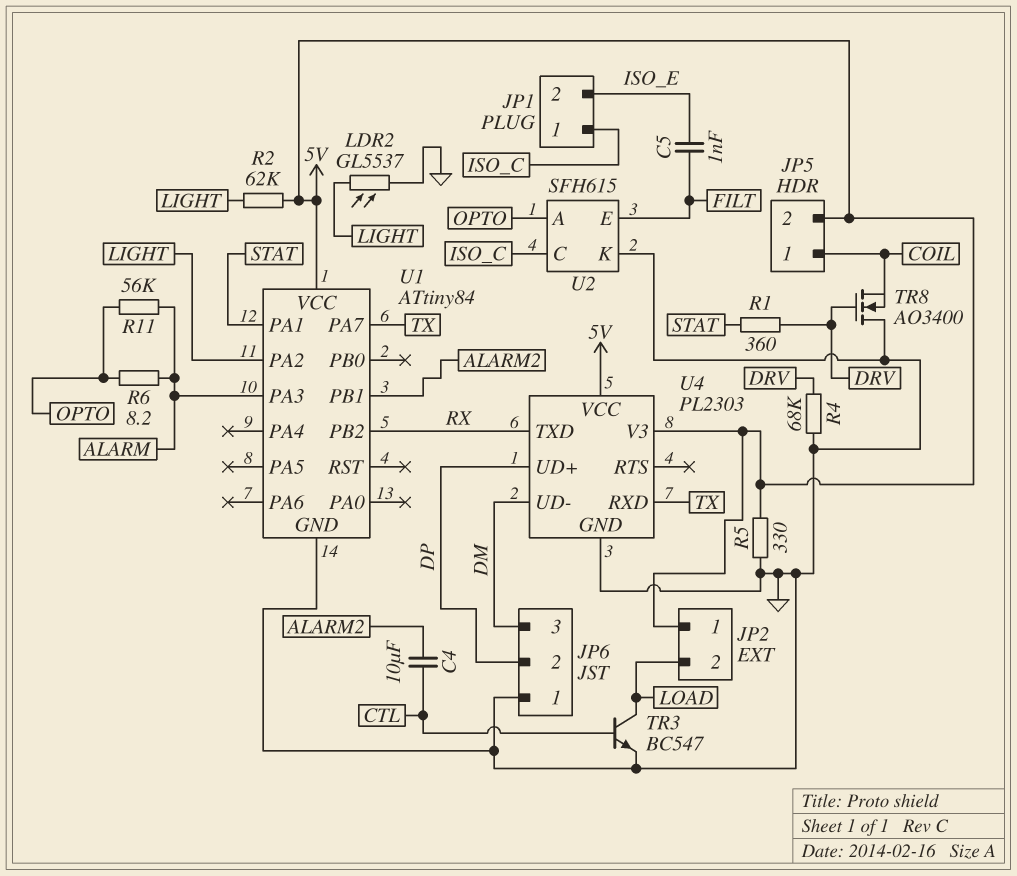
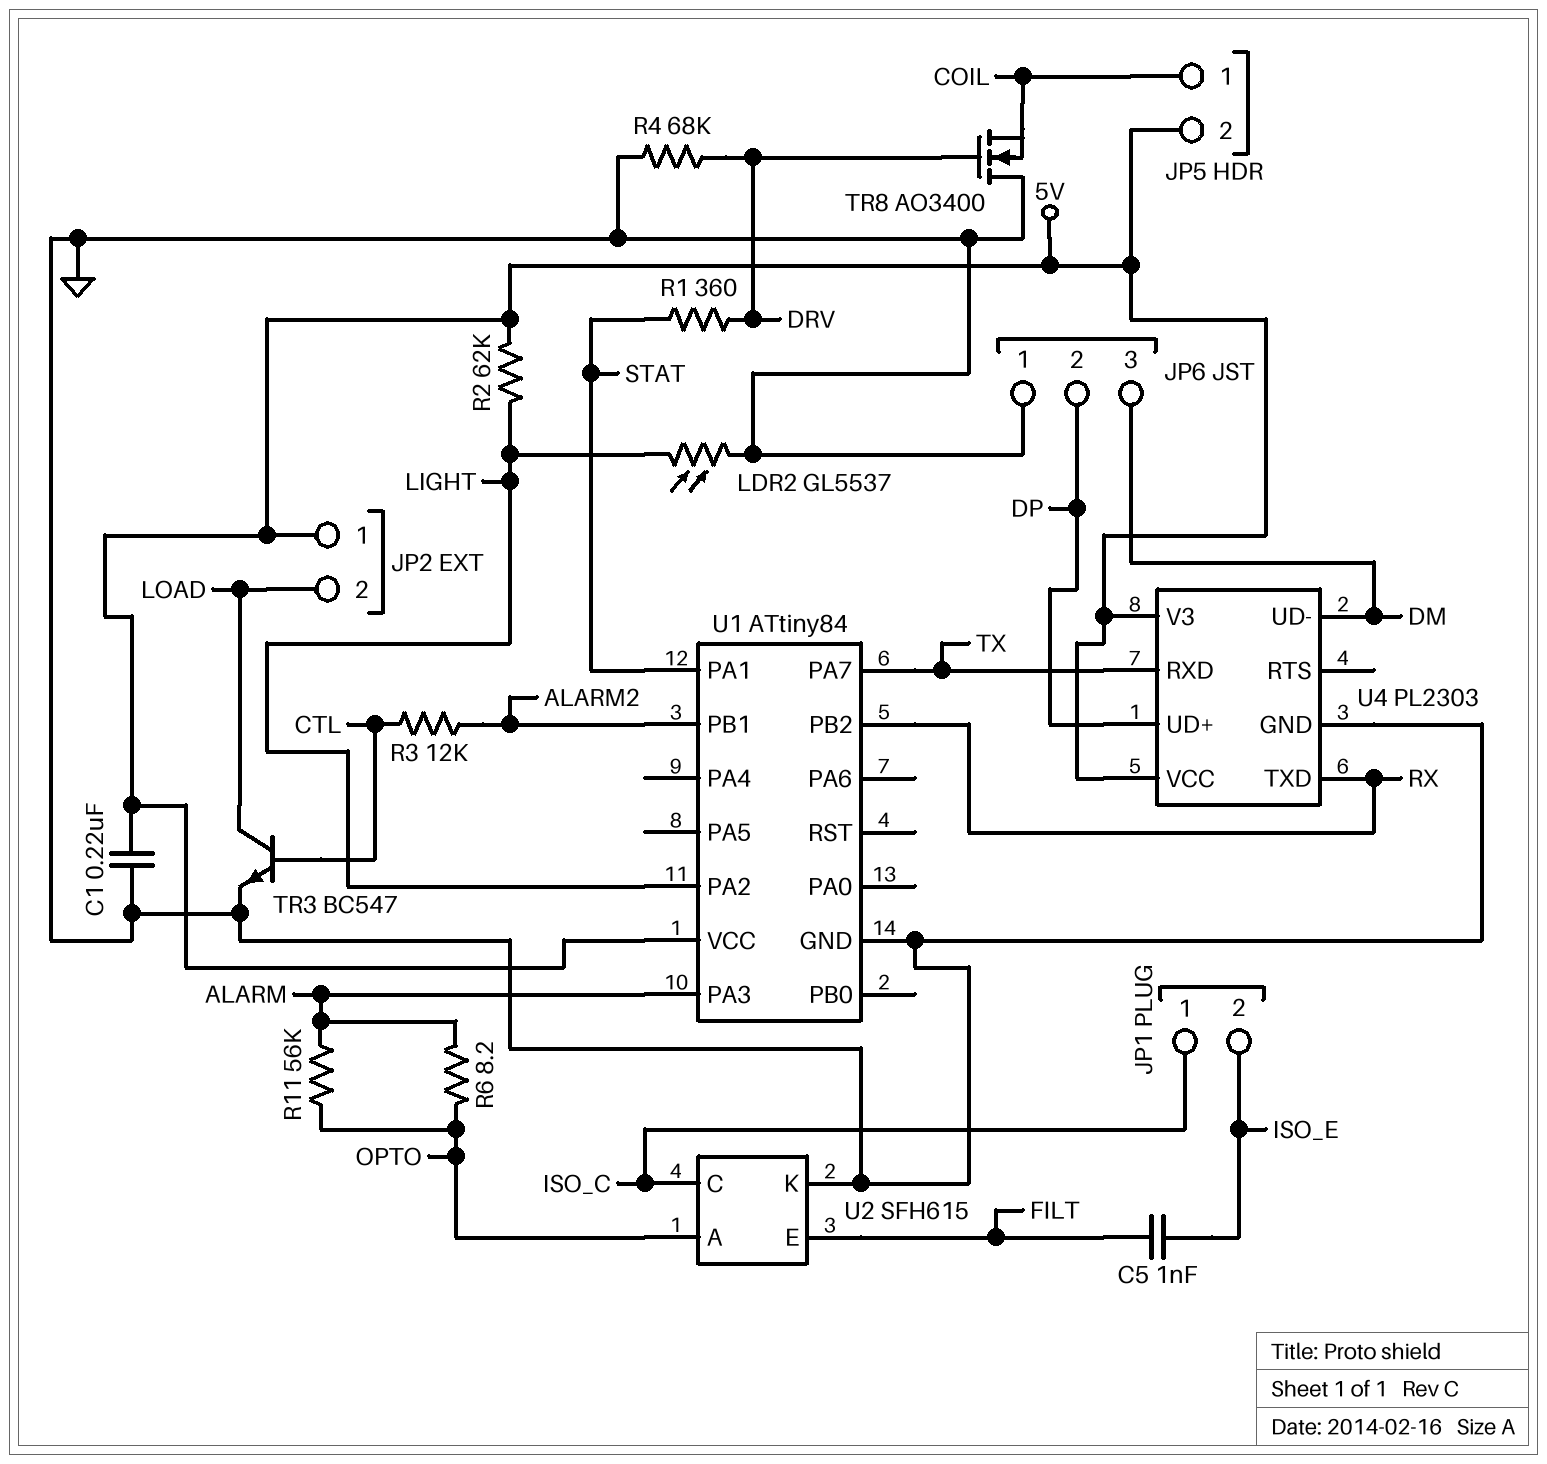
C1: none -> 220nF (5V, GND)
C4: 10uF (ALARM2, CTL) -> none
R3: none -> 12k (ALARM2, CTL)
R5: 330 (5V, GND) -> none

